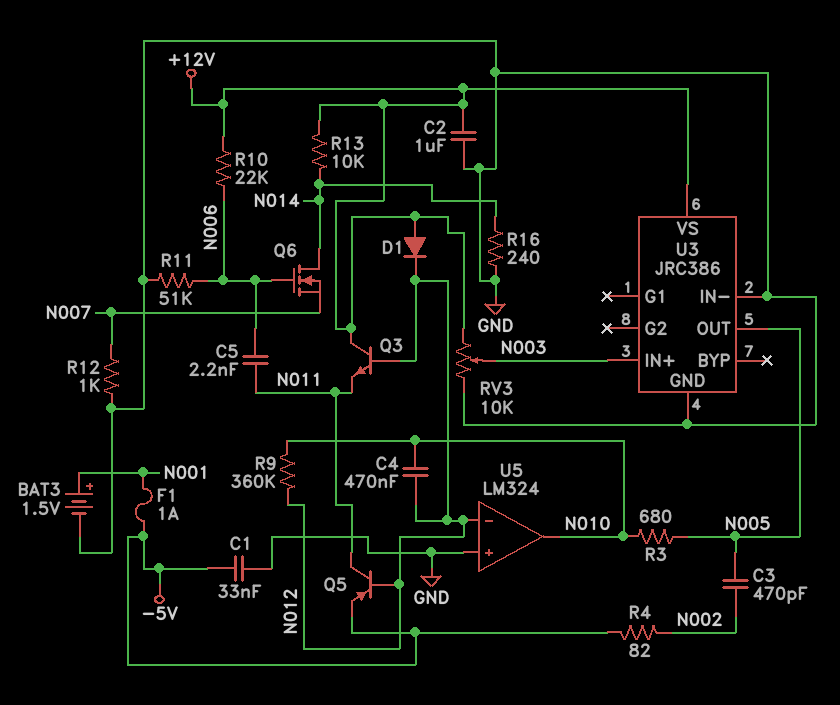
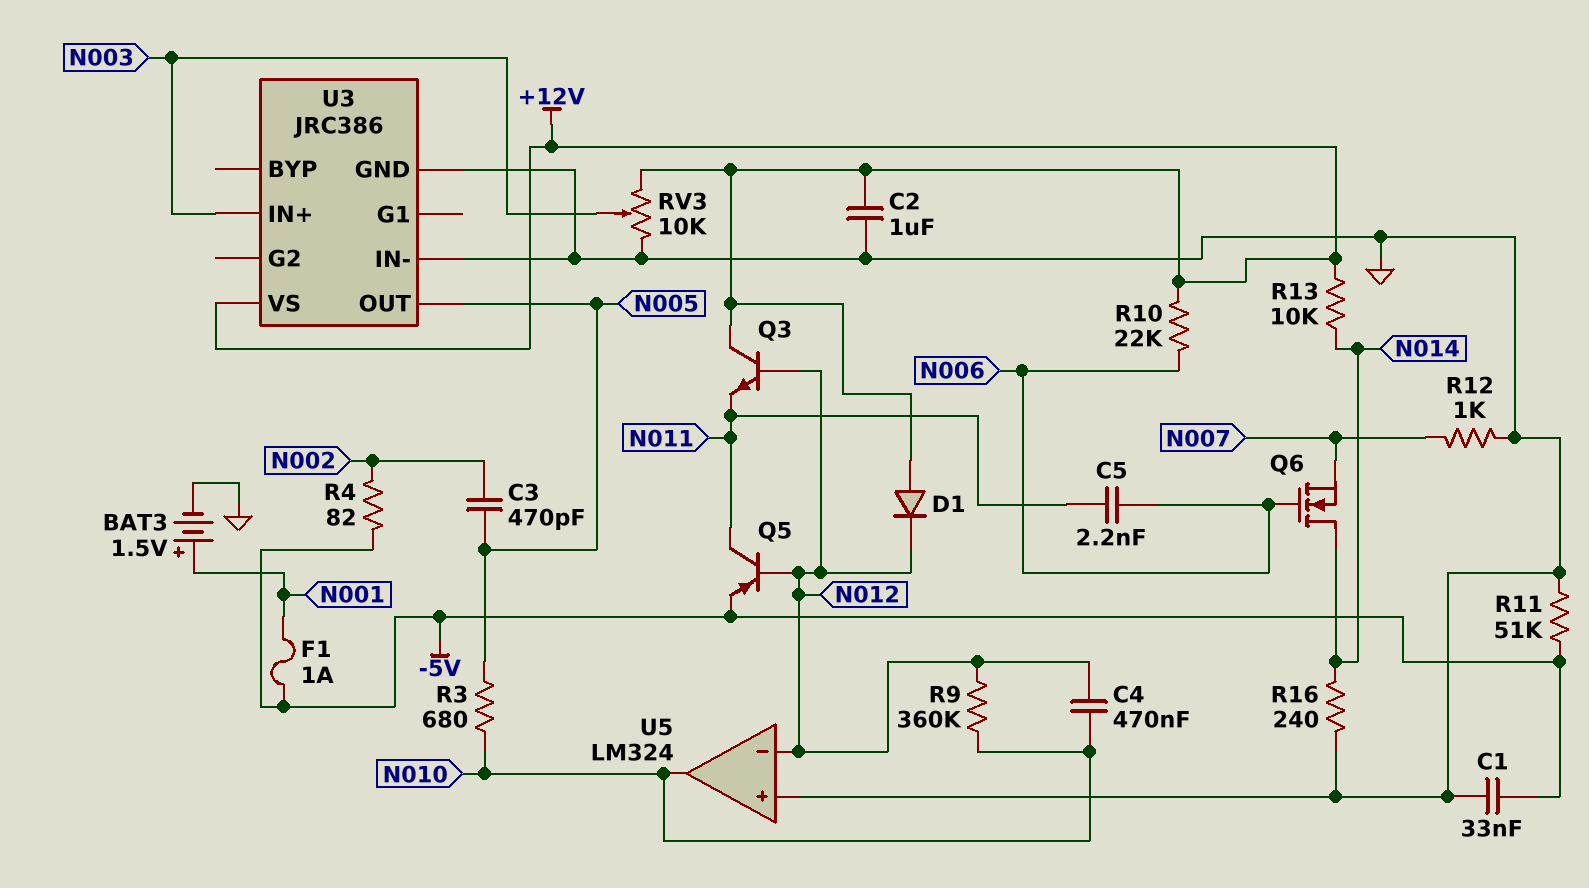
R11: 51k (GND, N006) -> 51k (-5V, GND)

